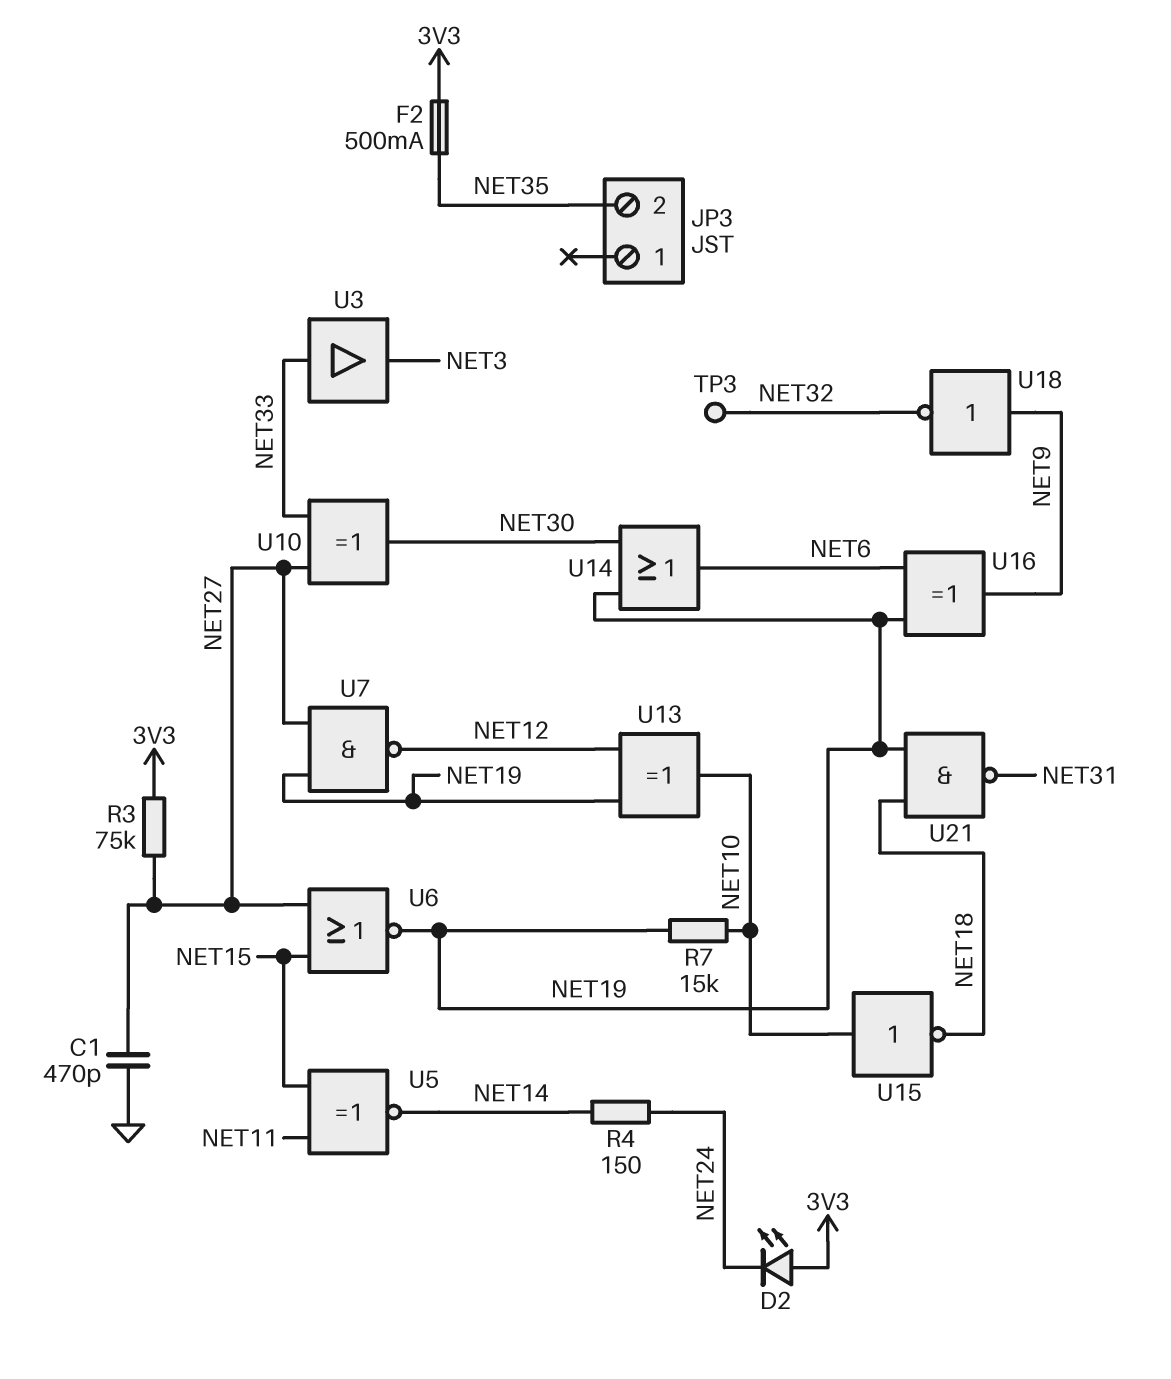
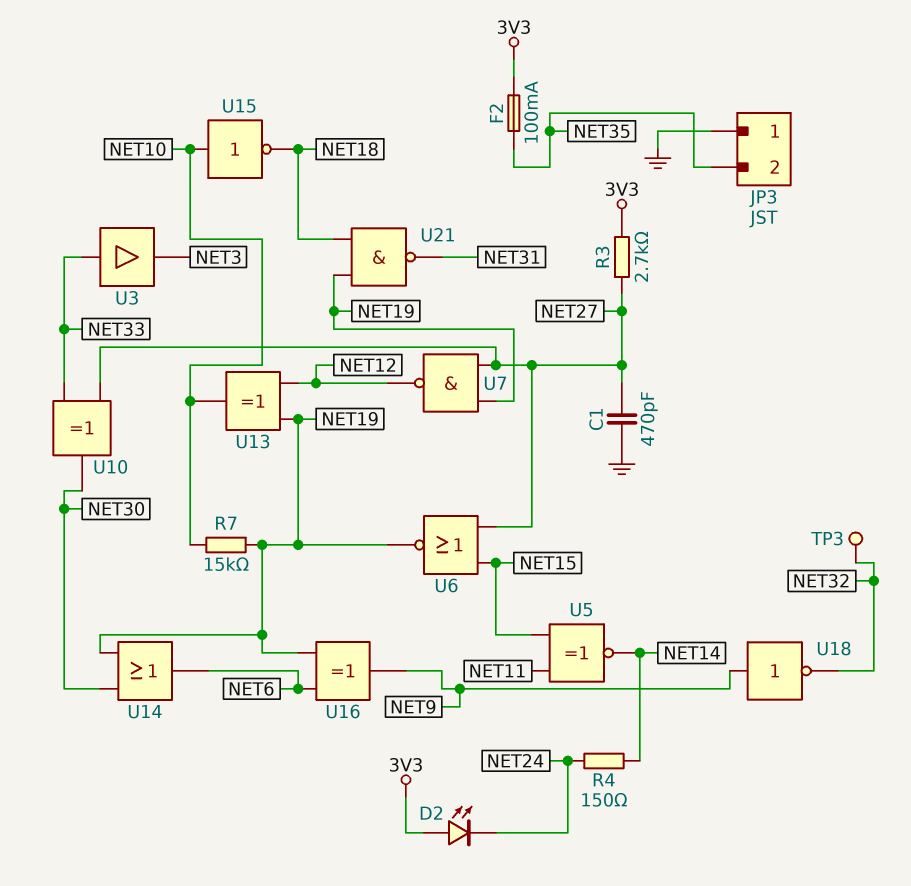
F2: 500mA (3V3, NET35) -> 100mA (3V3, NET35)
JP3 pin 1: none -> GND
R3: 75k (3V3, NET27) -> 2.7k (3V3, NET27)

